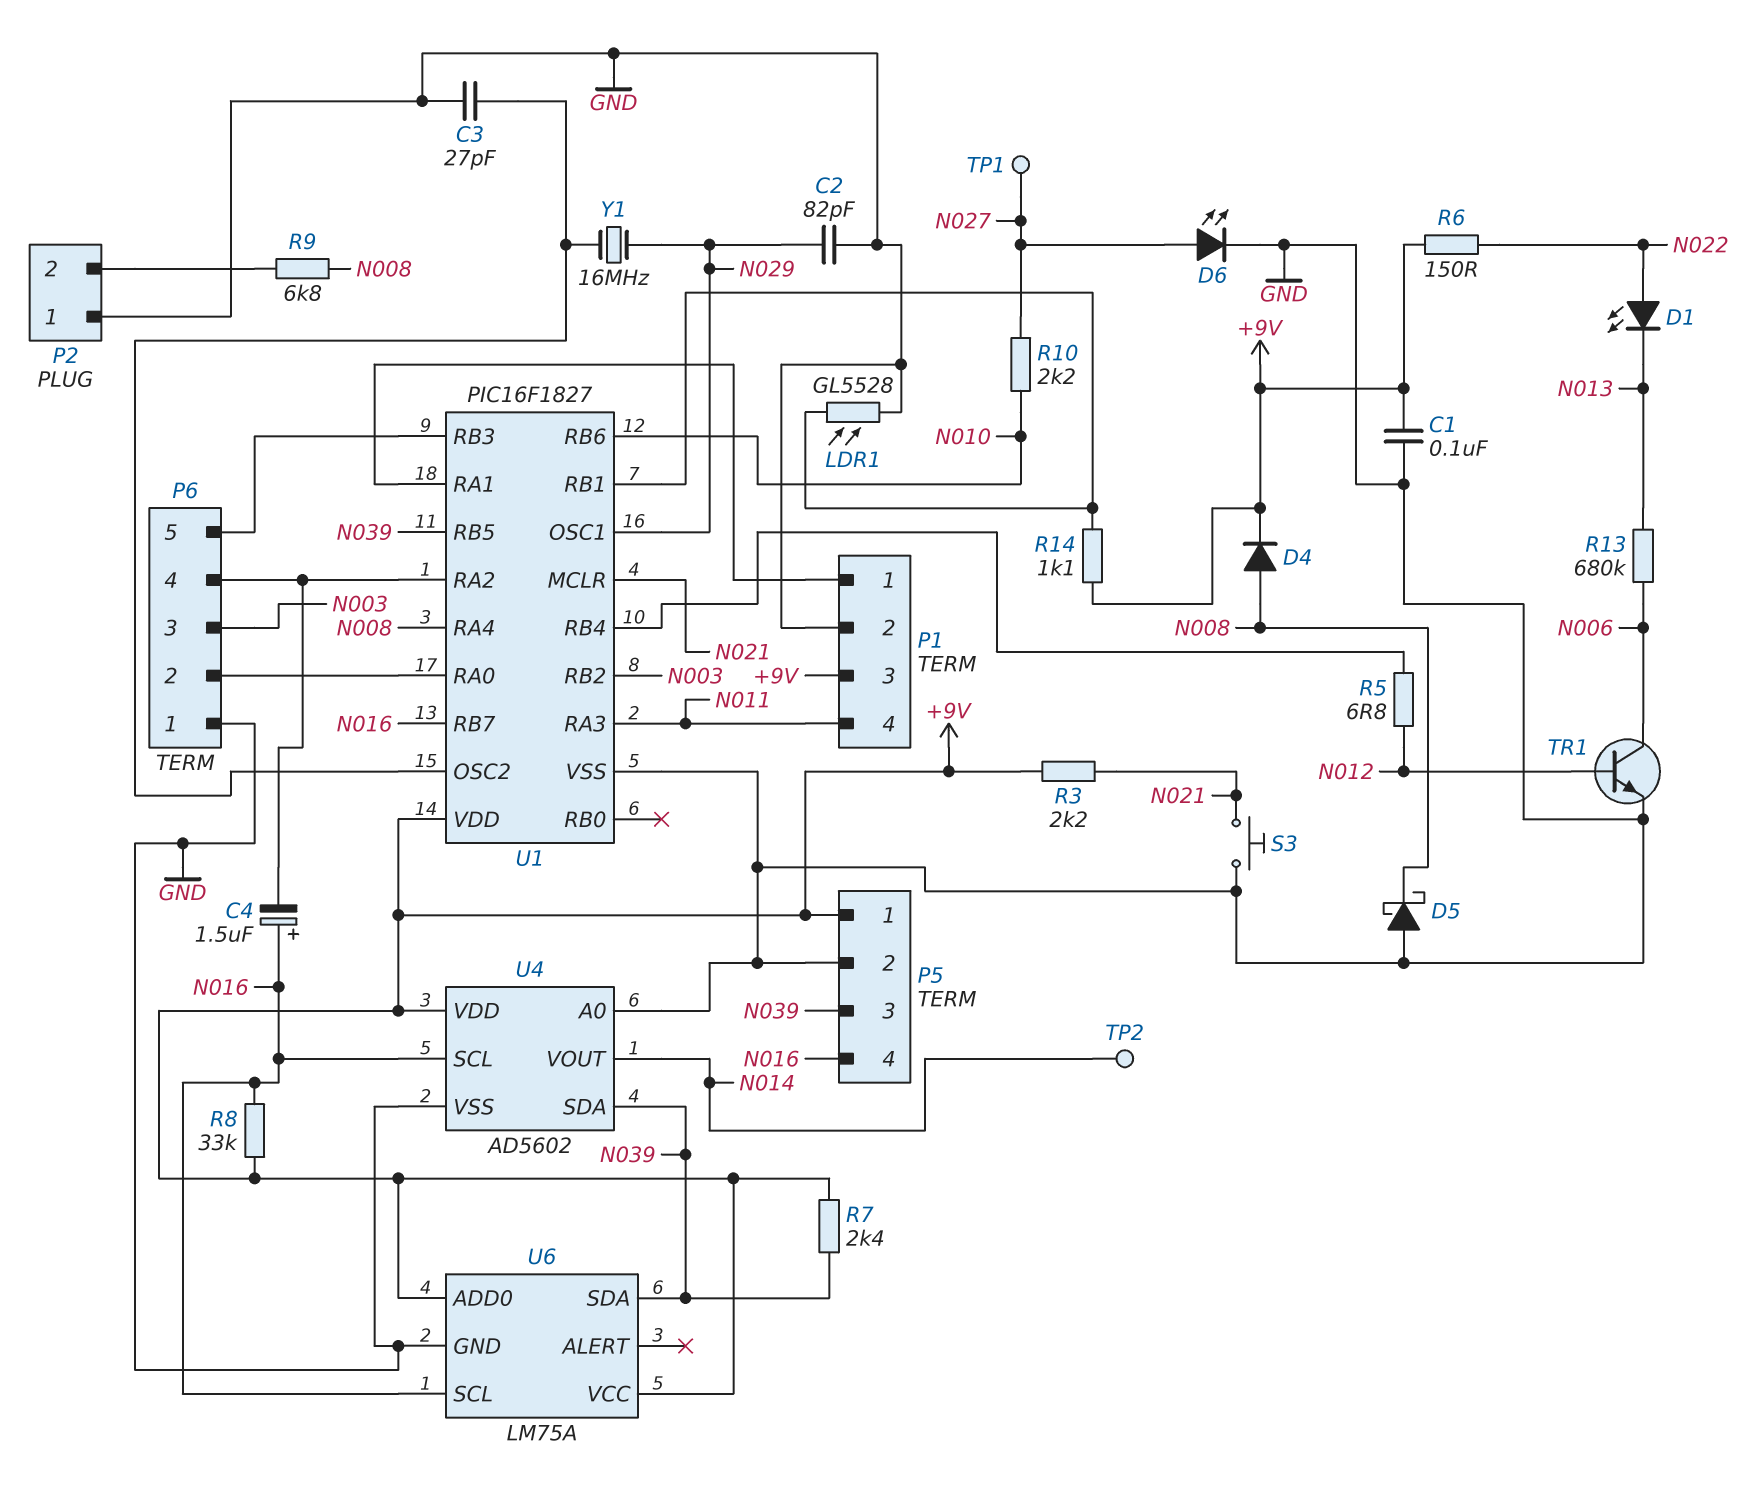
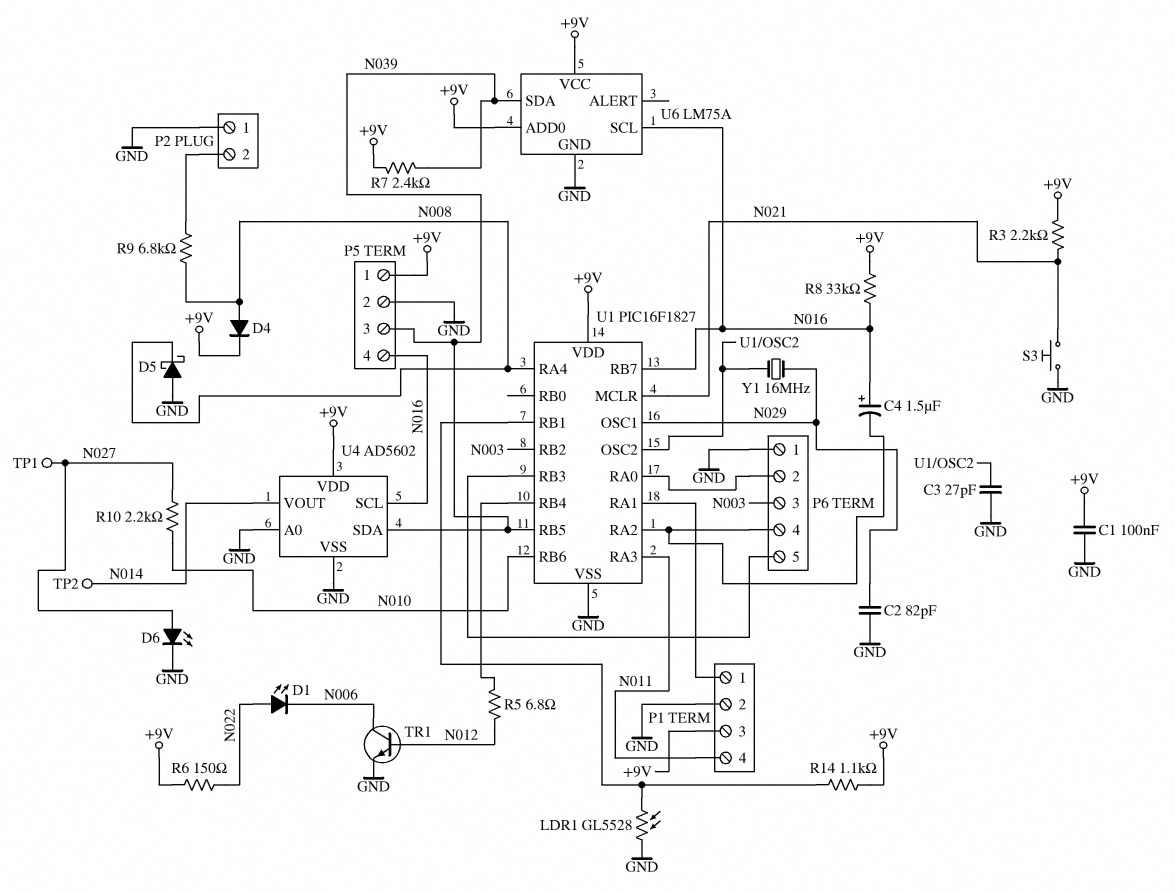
D1: LED (A N022, K N013) -> LED (A N022, K N006)
R13: 680k (N006, N013) -> none

